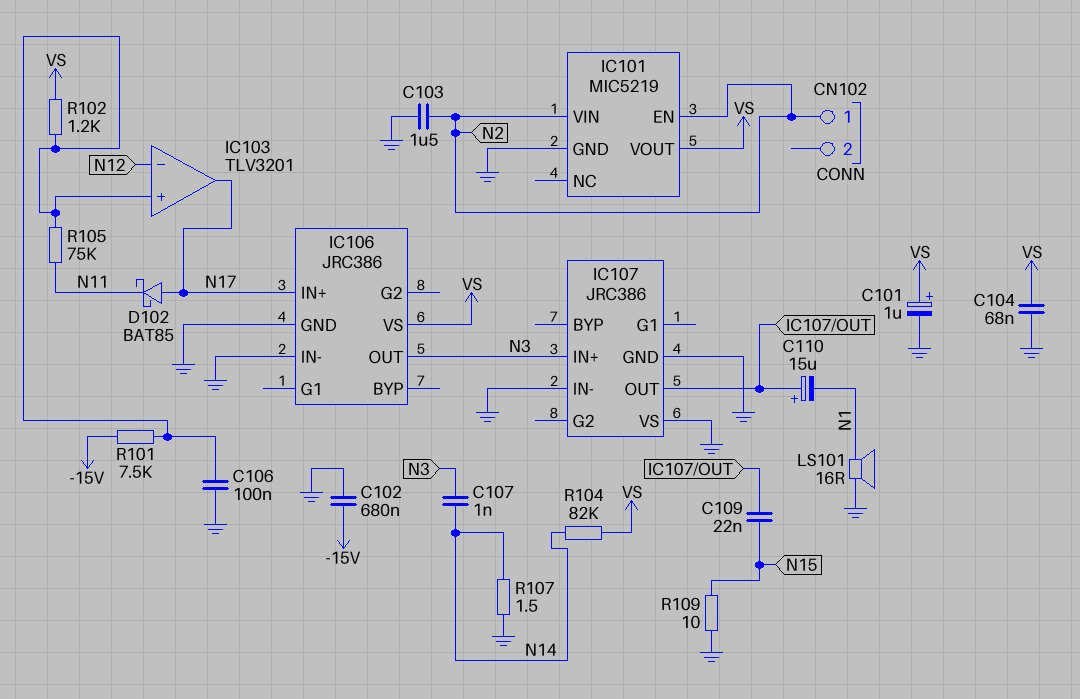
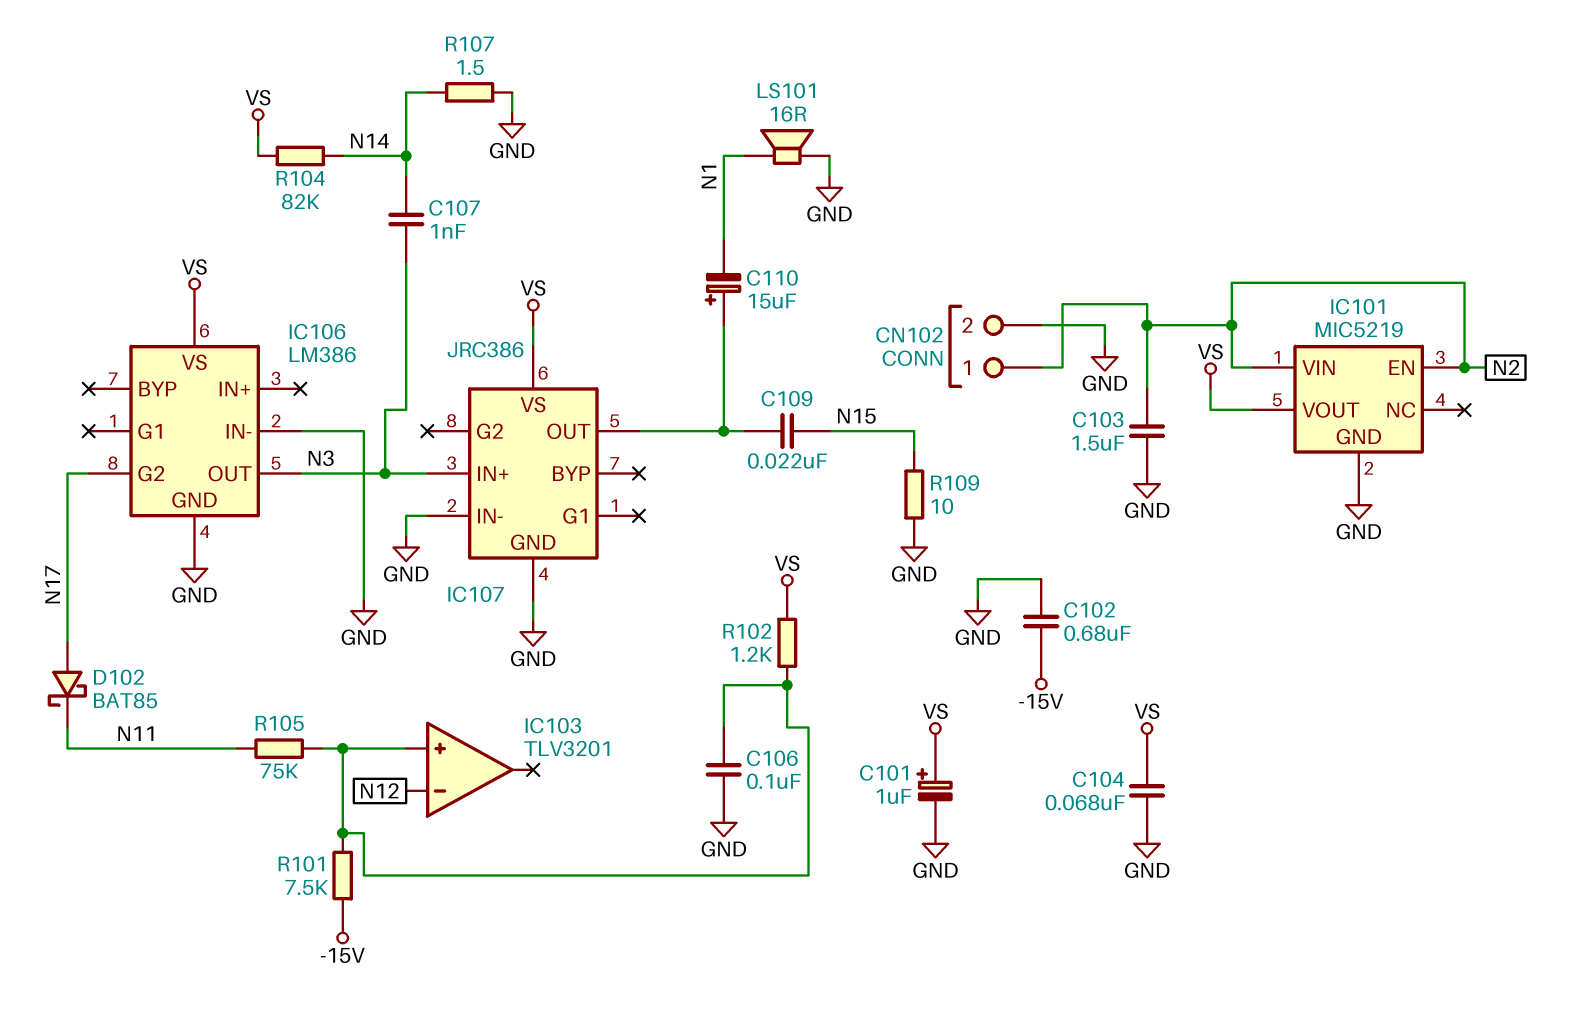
CN102 pin 2: none -> GND
IC103 pin out: N17 -> none
IC106: JRC386 -> LM386
IC106 pin G2: none -> N17
IC106 pin IN+: N17 -> none
IC107 pin VS: GND -> VS

